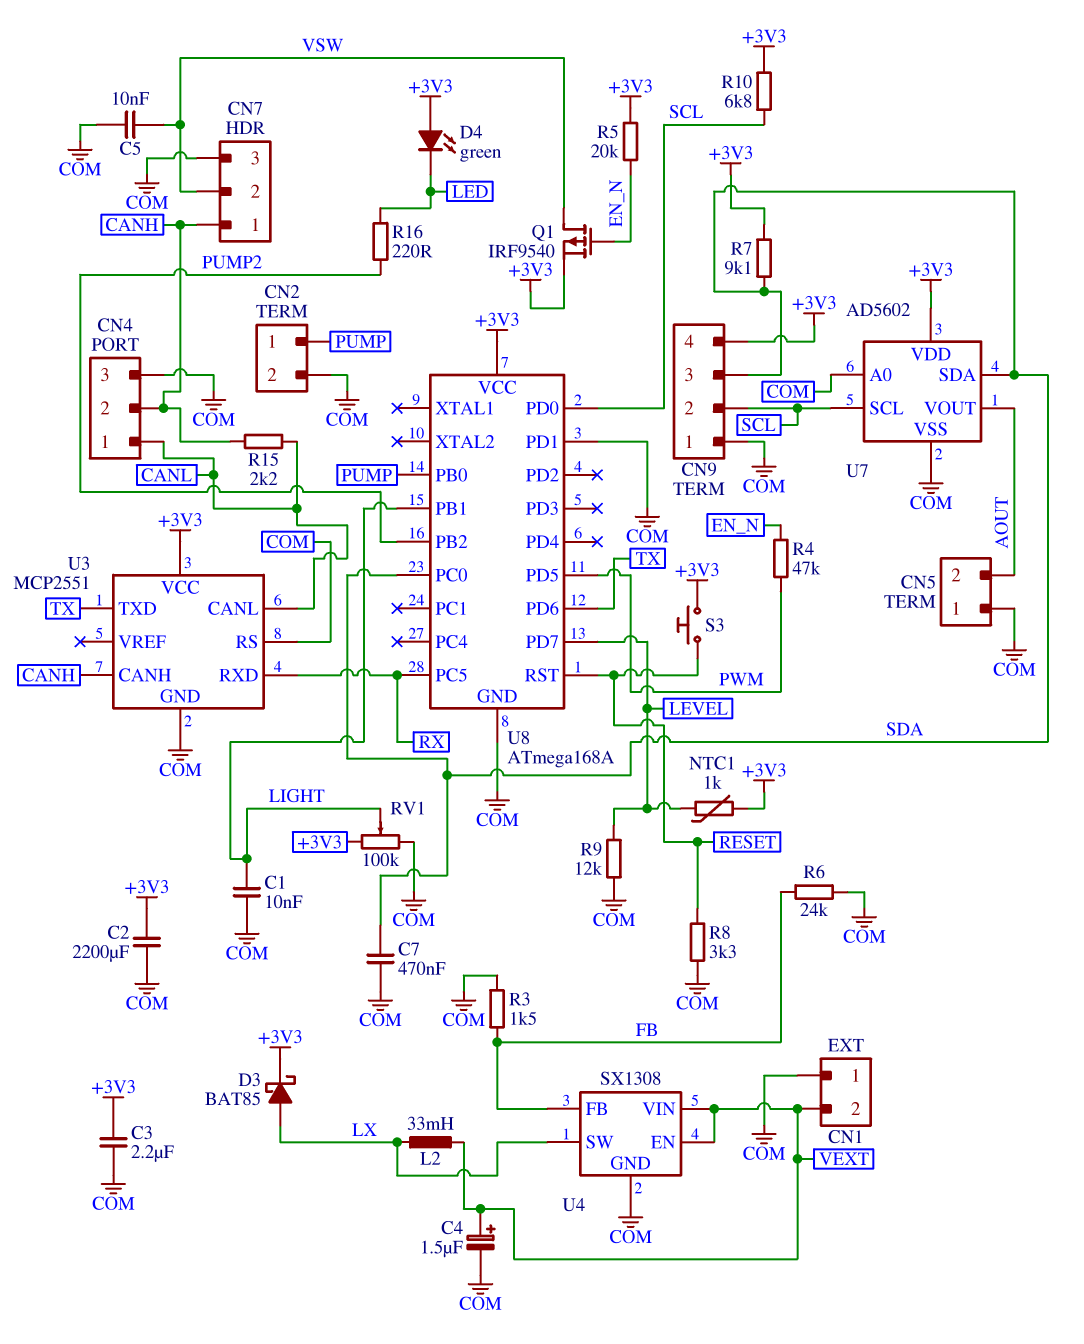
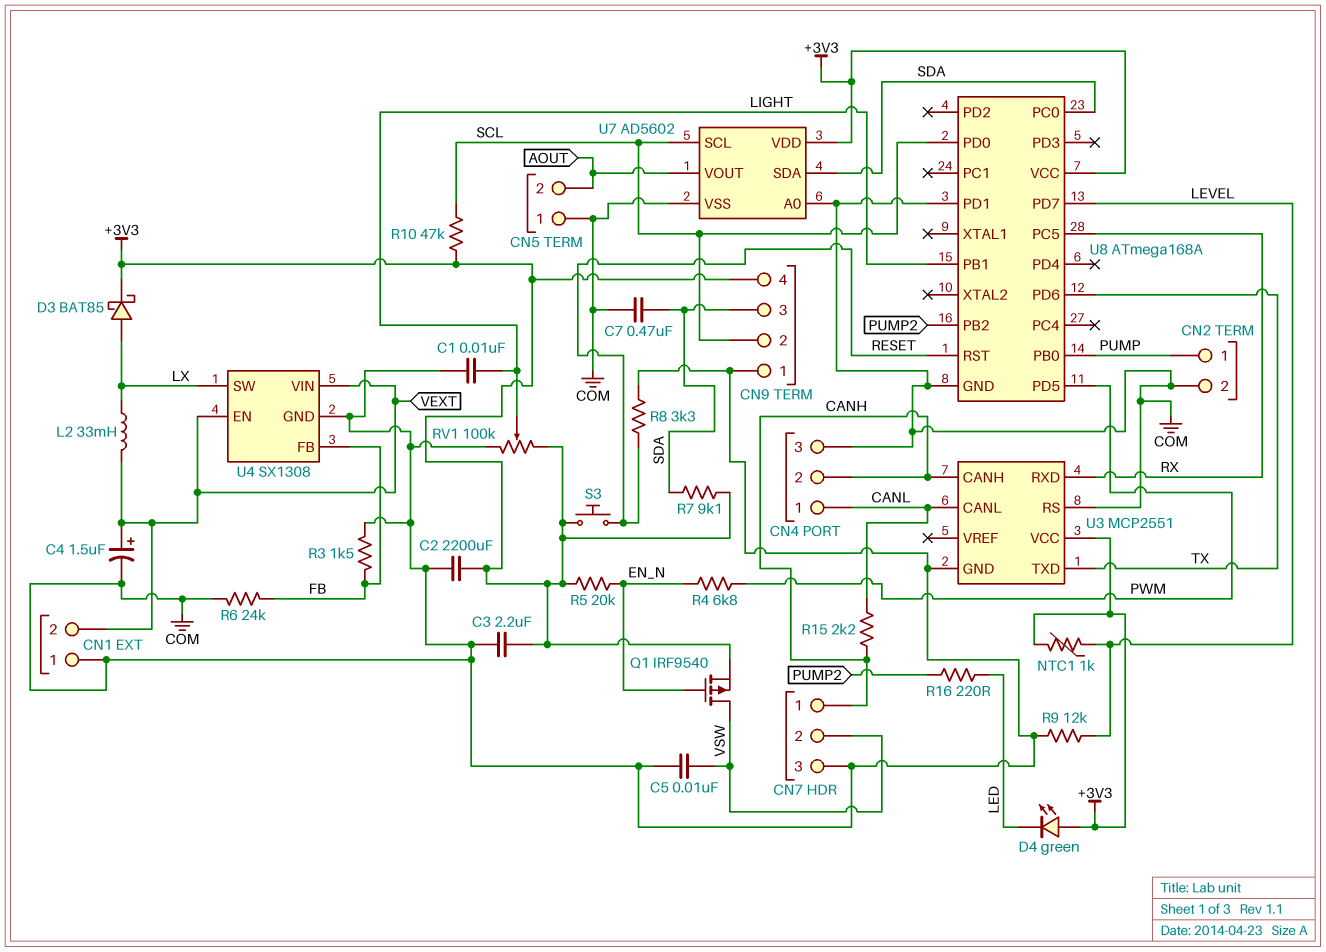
R4: 47k (EN_N, PWM) -> 6.8k (EN_N, PWM)
R10: 6.8k (+3V3, SCL) -> 47k (+3V3, SCL)

